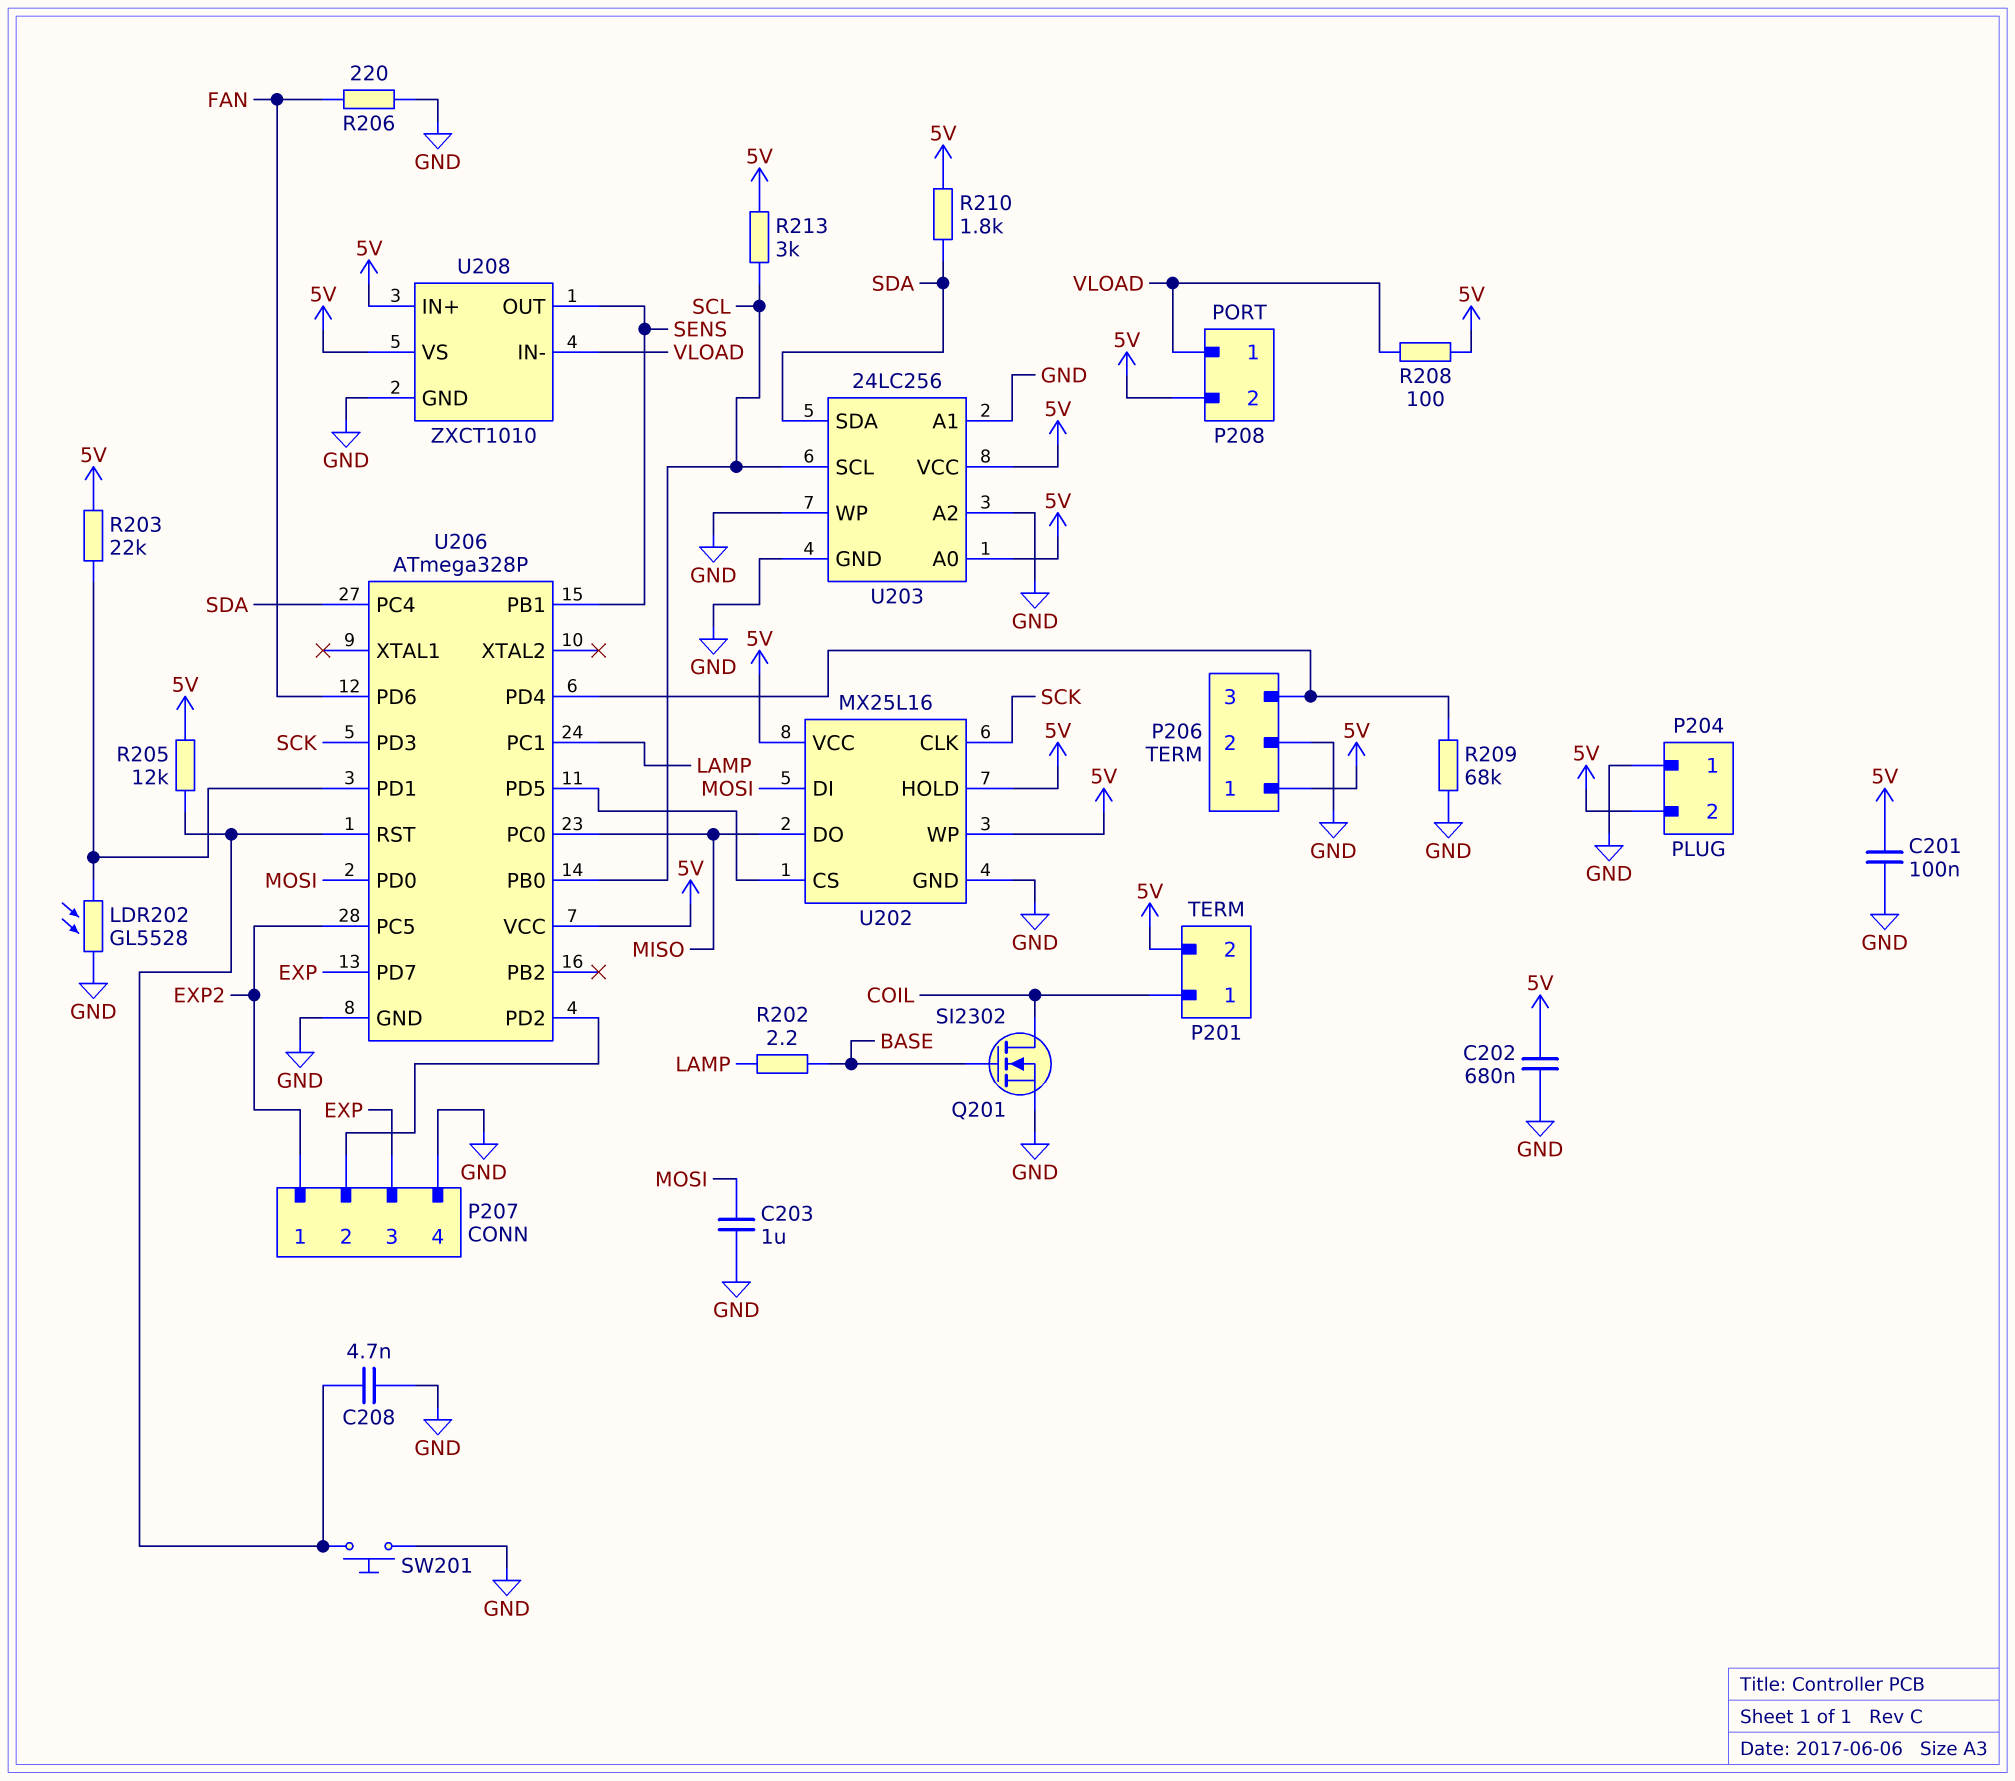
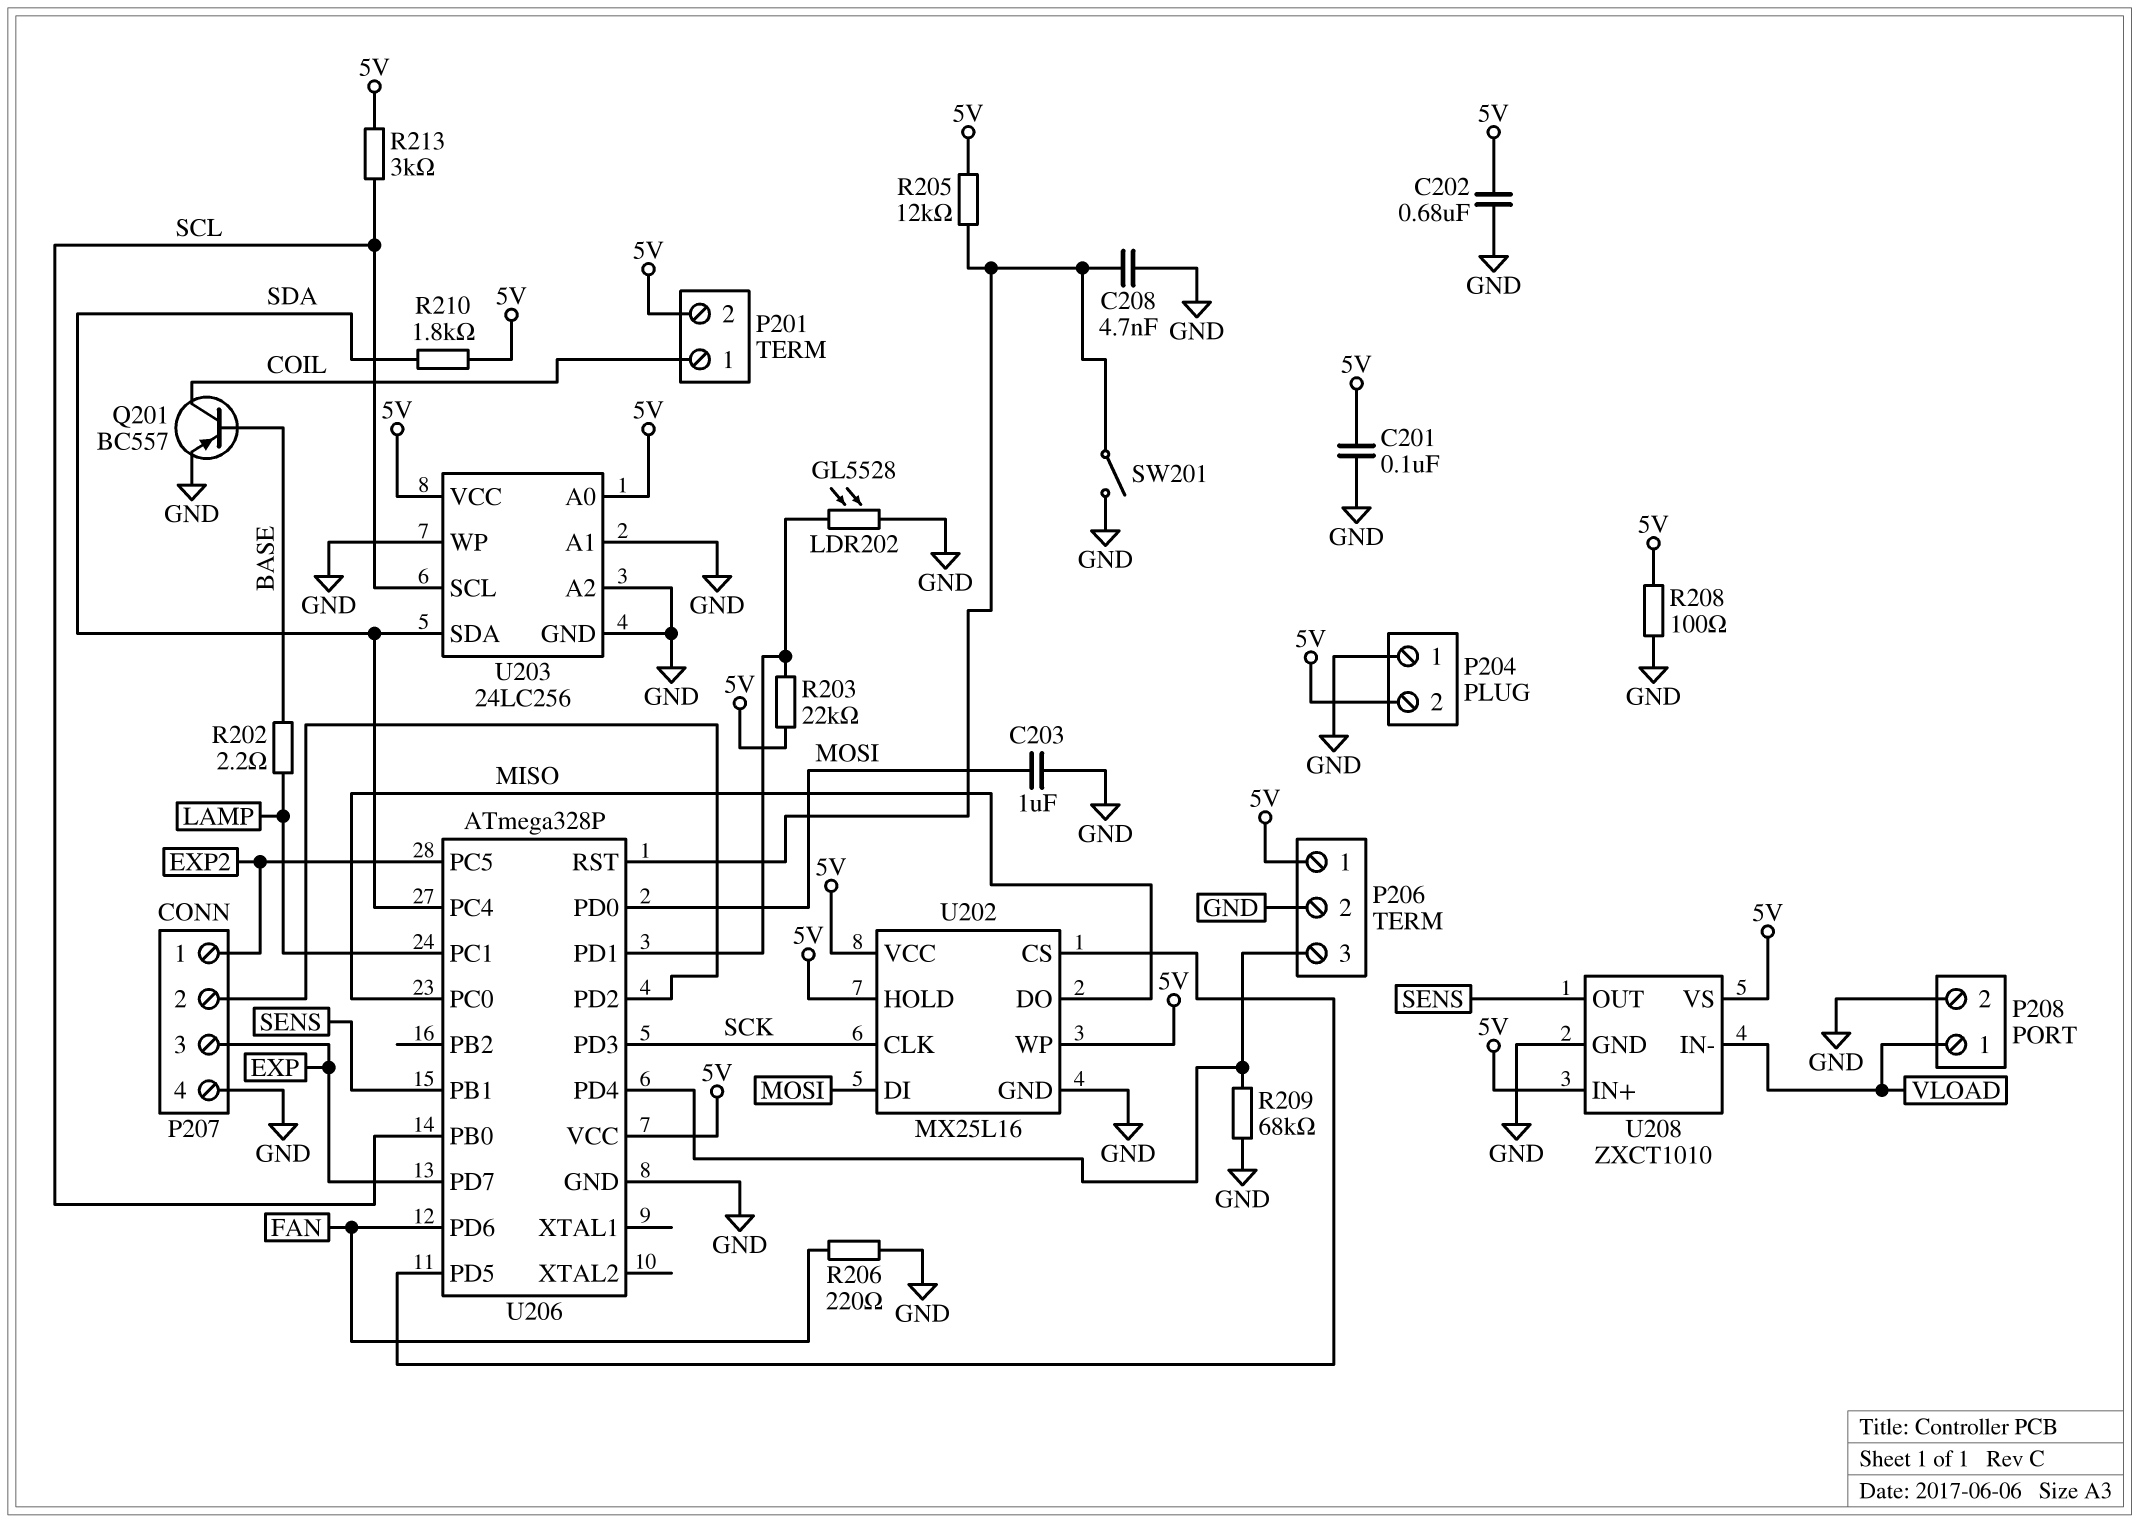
P208 pin 2: 5V -> GND
Q201: NMOS SI2302 (G BASE, D COIL, S GND) -> PNP BC557 (B BASE, C COIL, E GND)
R208: 100 (5V, VLOAD) -> 100 (5V, GND)
SW201: button (GND, U206/RST) -> switch (GND, U206/RST)

